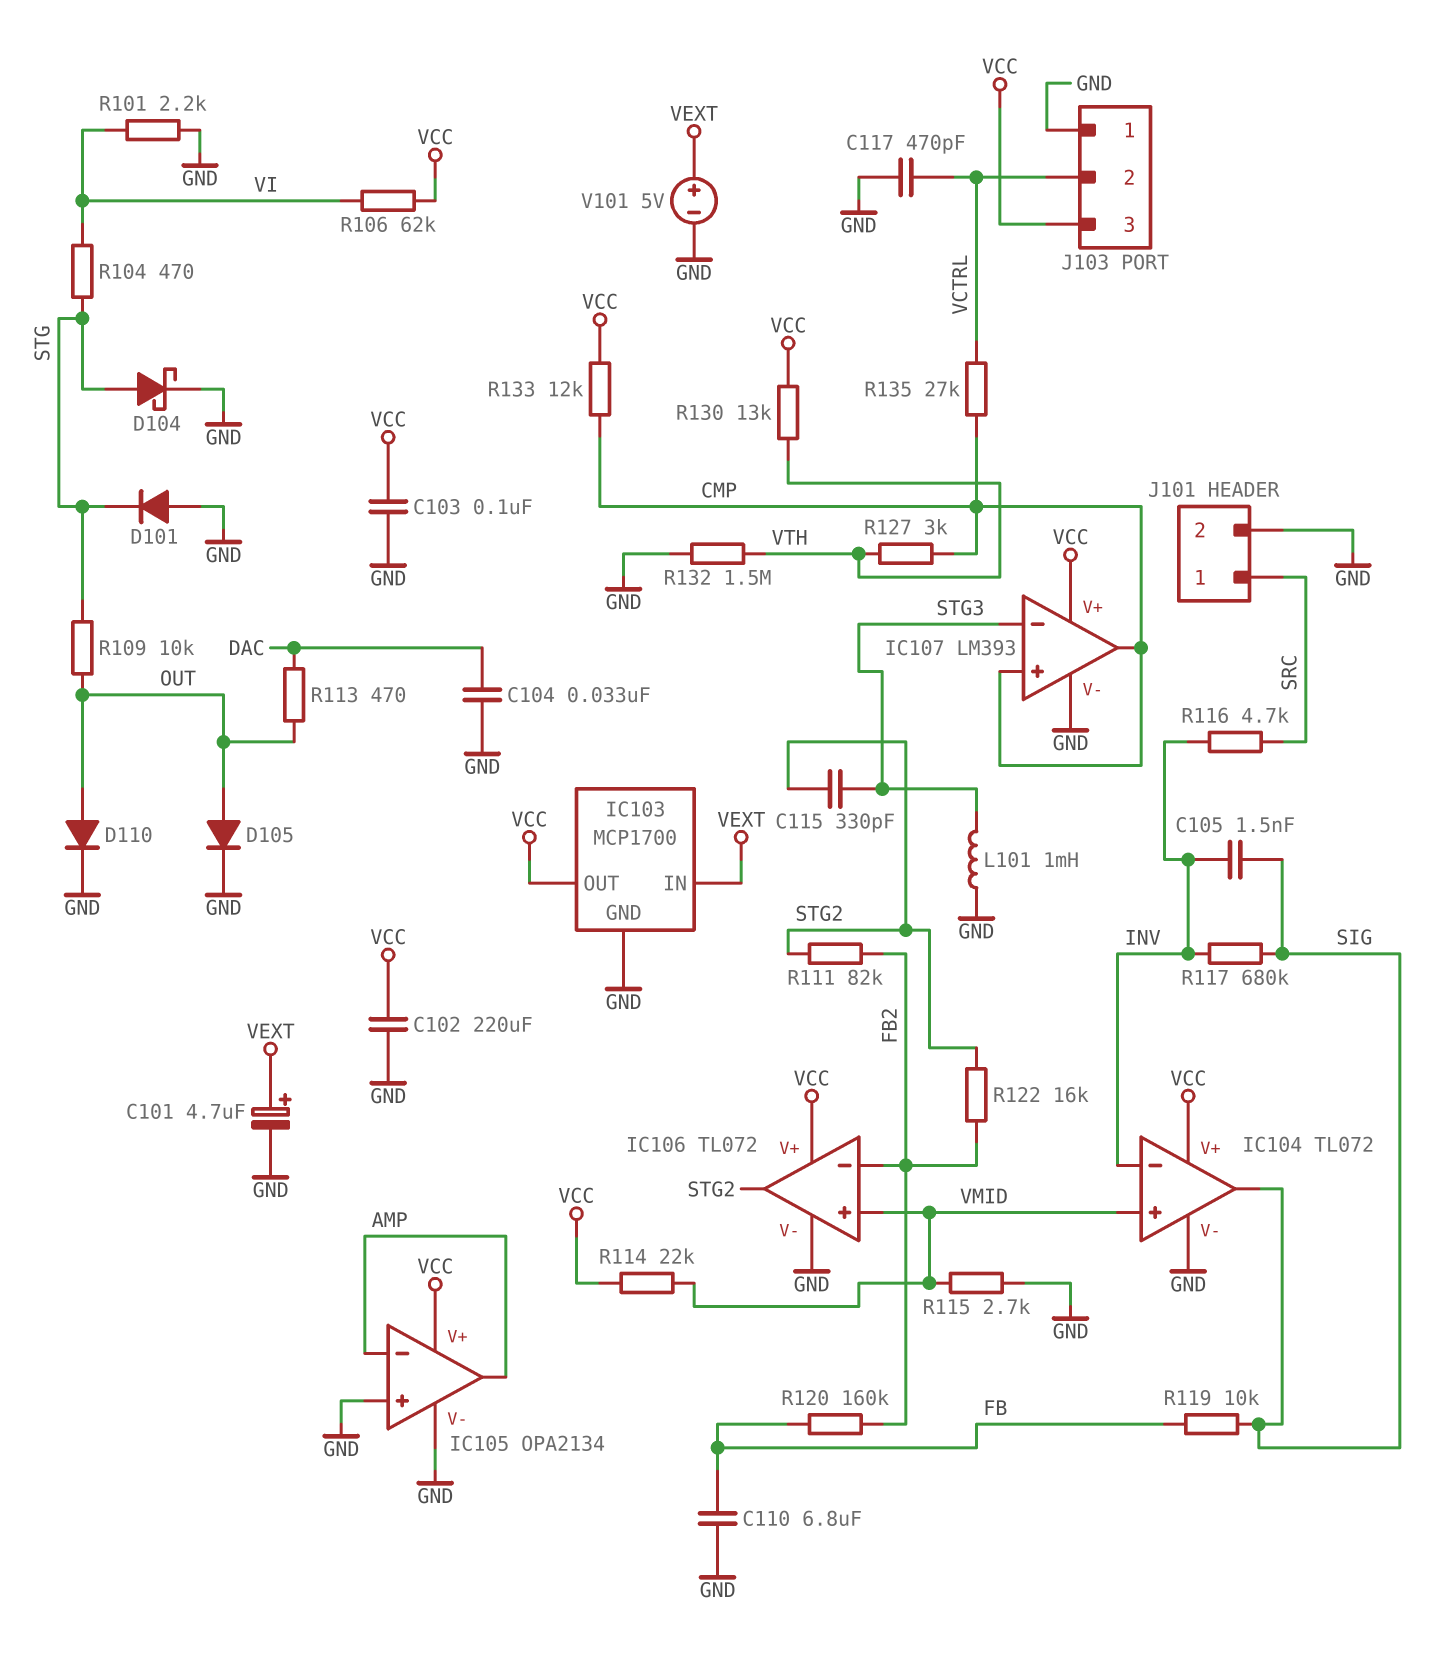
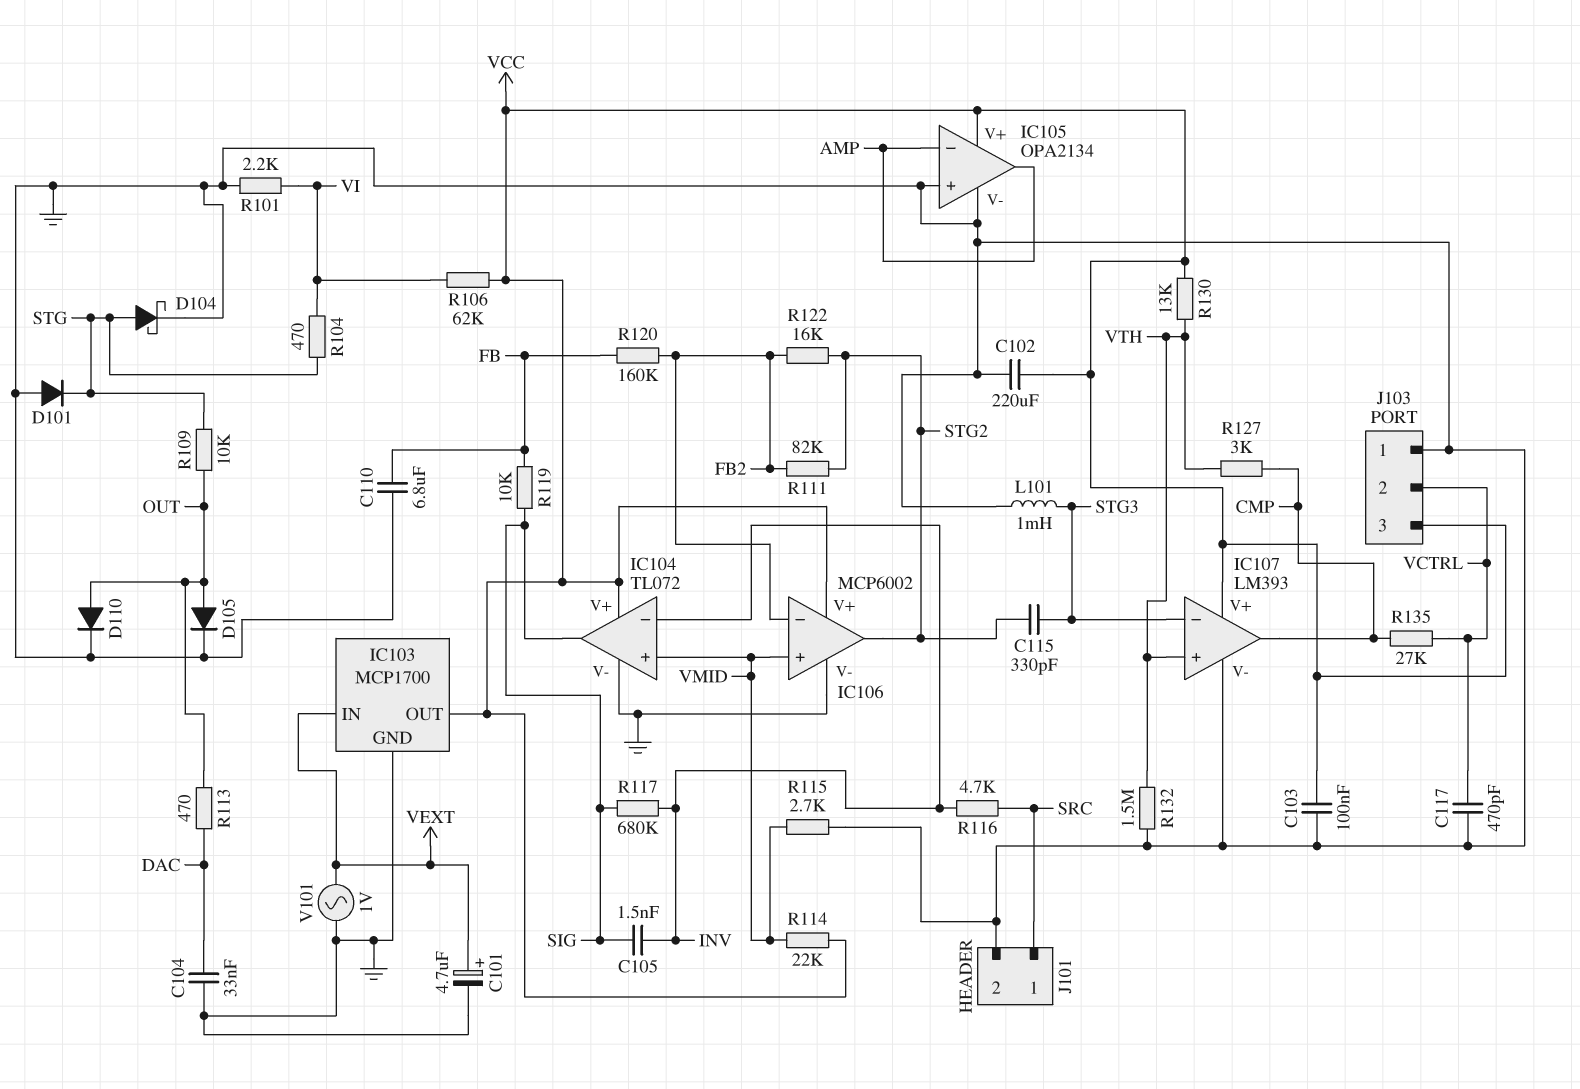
IC106: TL072 -> MCP6002
IC107 pin in+: CMP -> VTH
R133: 12k (CMP, VCC) -> none
V101: 5V (plus VEXT, minus GND) -> AC 1V (GND, VEXT)

